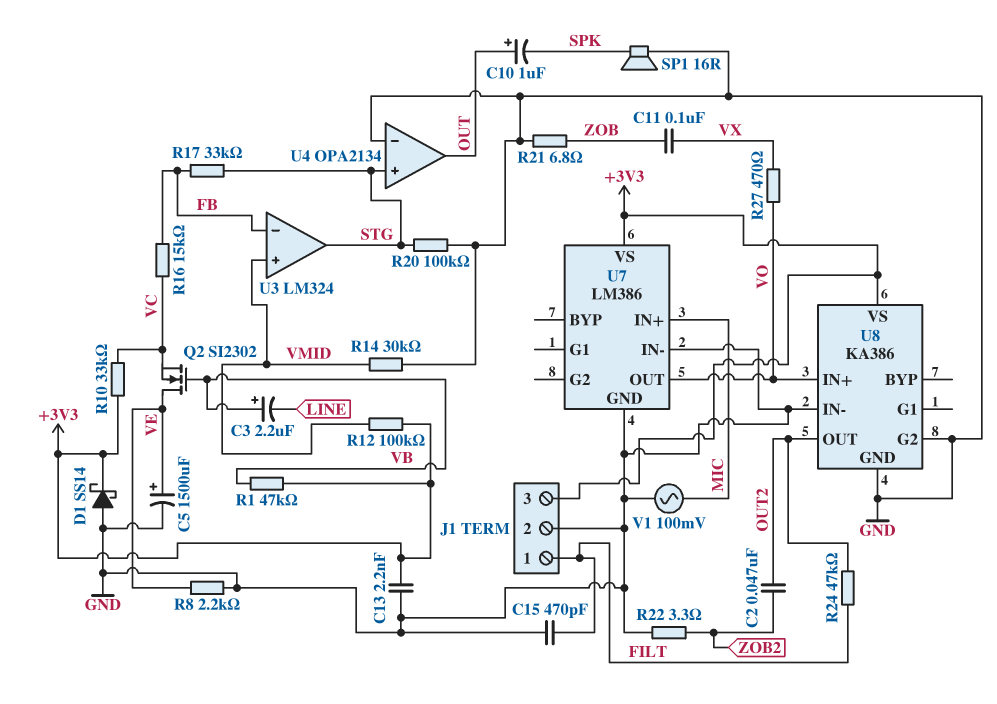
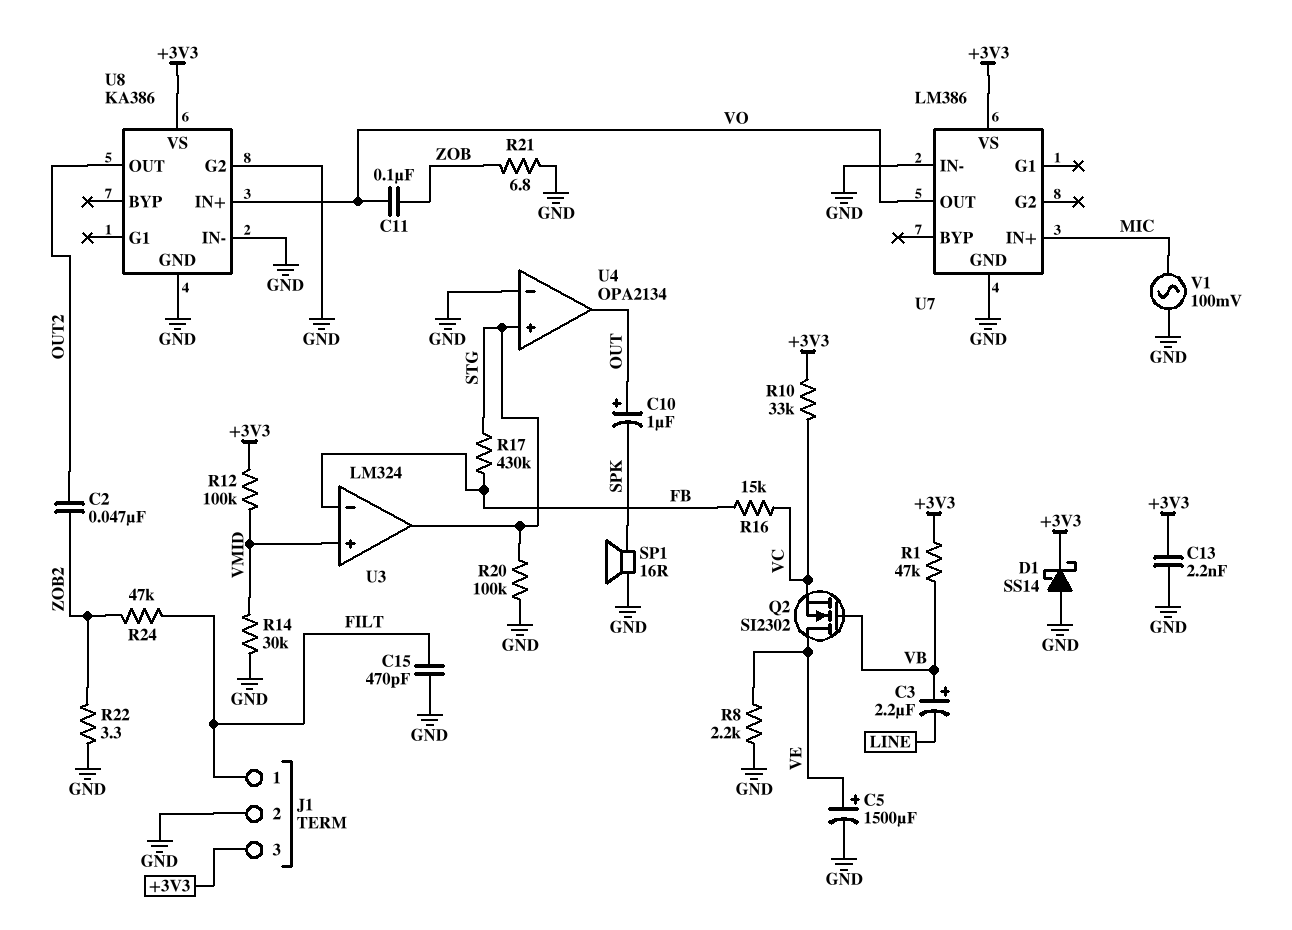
C11: 100nF (VX, ZOB) -> 100nF (VO, ZOB)
R17: 33k (FB, STG) -> 430k (FB, STG)
R24: 47k (FILT, OUT2) -> 47k (FILT, ZOB2)
R27: 470 (VO, VX) -> none

